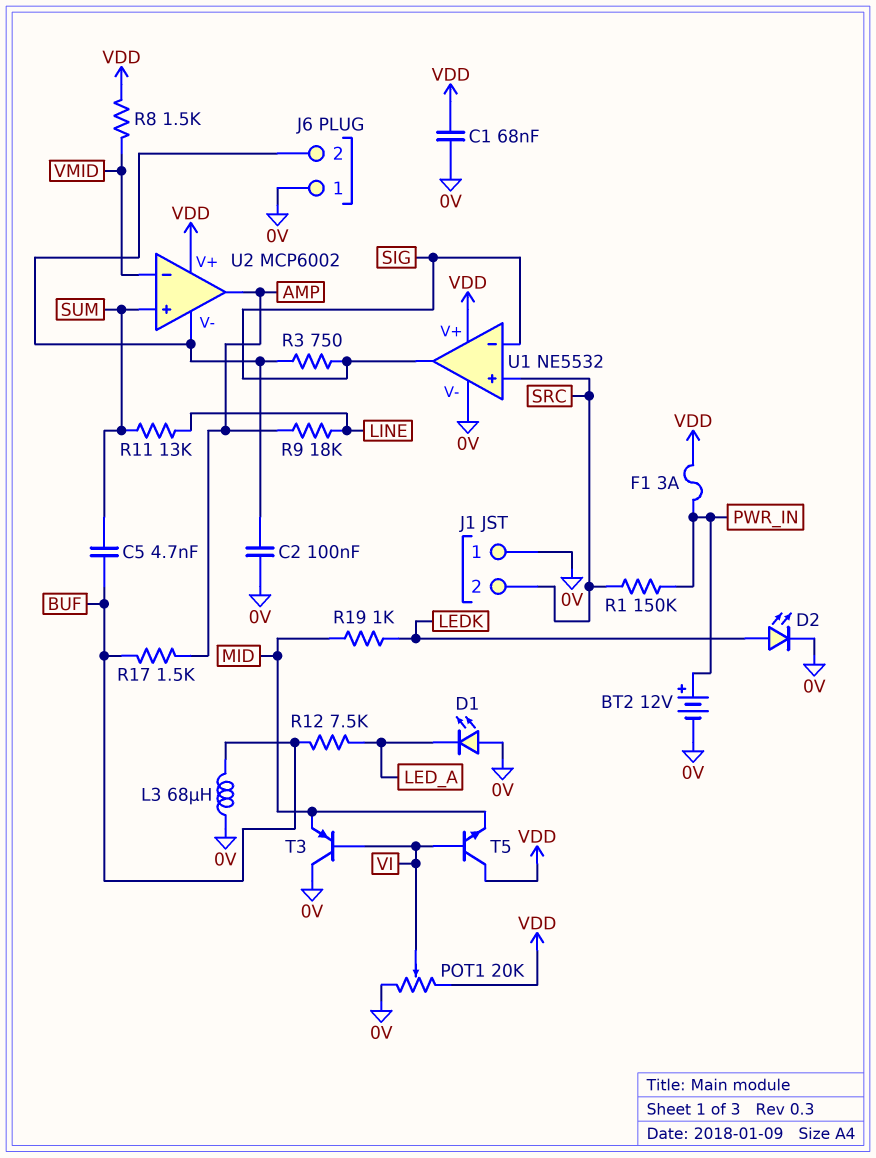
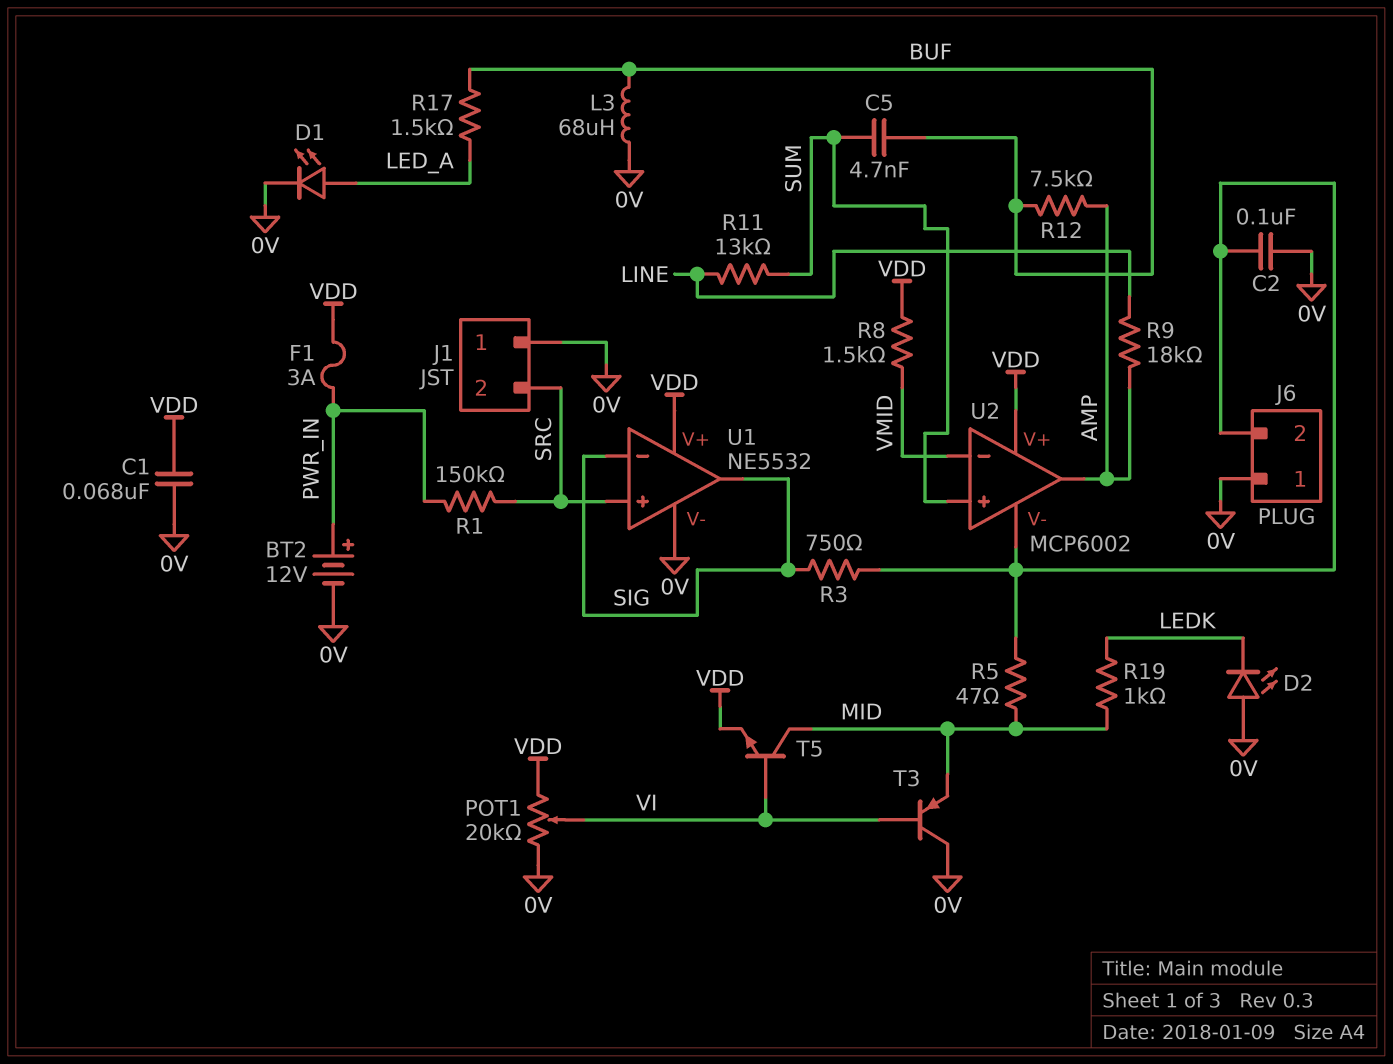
D1: LED (A 0V, K LED_A) -> LED (A LED_A, K 0V)
D2: LED (A LEDK, K 0V) -> LED (A 0V, K LEDK)
R5: none -> 47 (J6/2, MID)
R12: 7.5k (BUF, LED_A) -> 7.5k (AMP, BUF)
R17: 1.5k (AMP, BUF) -> 1.5k (BUF, LED_A)
T5: NPN (B VI, C VDD, E MID) -> NPN (B VI, C MID, E VDD)

